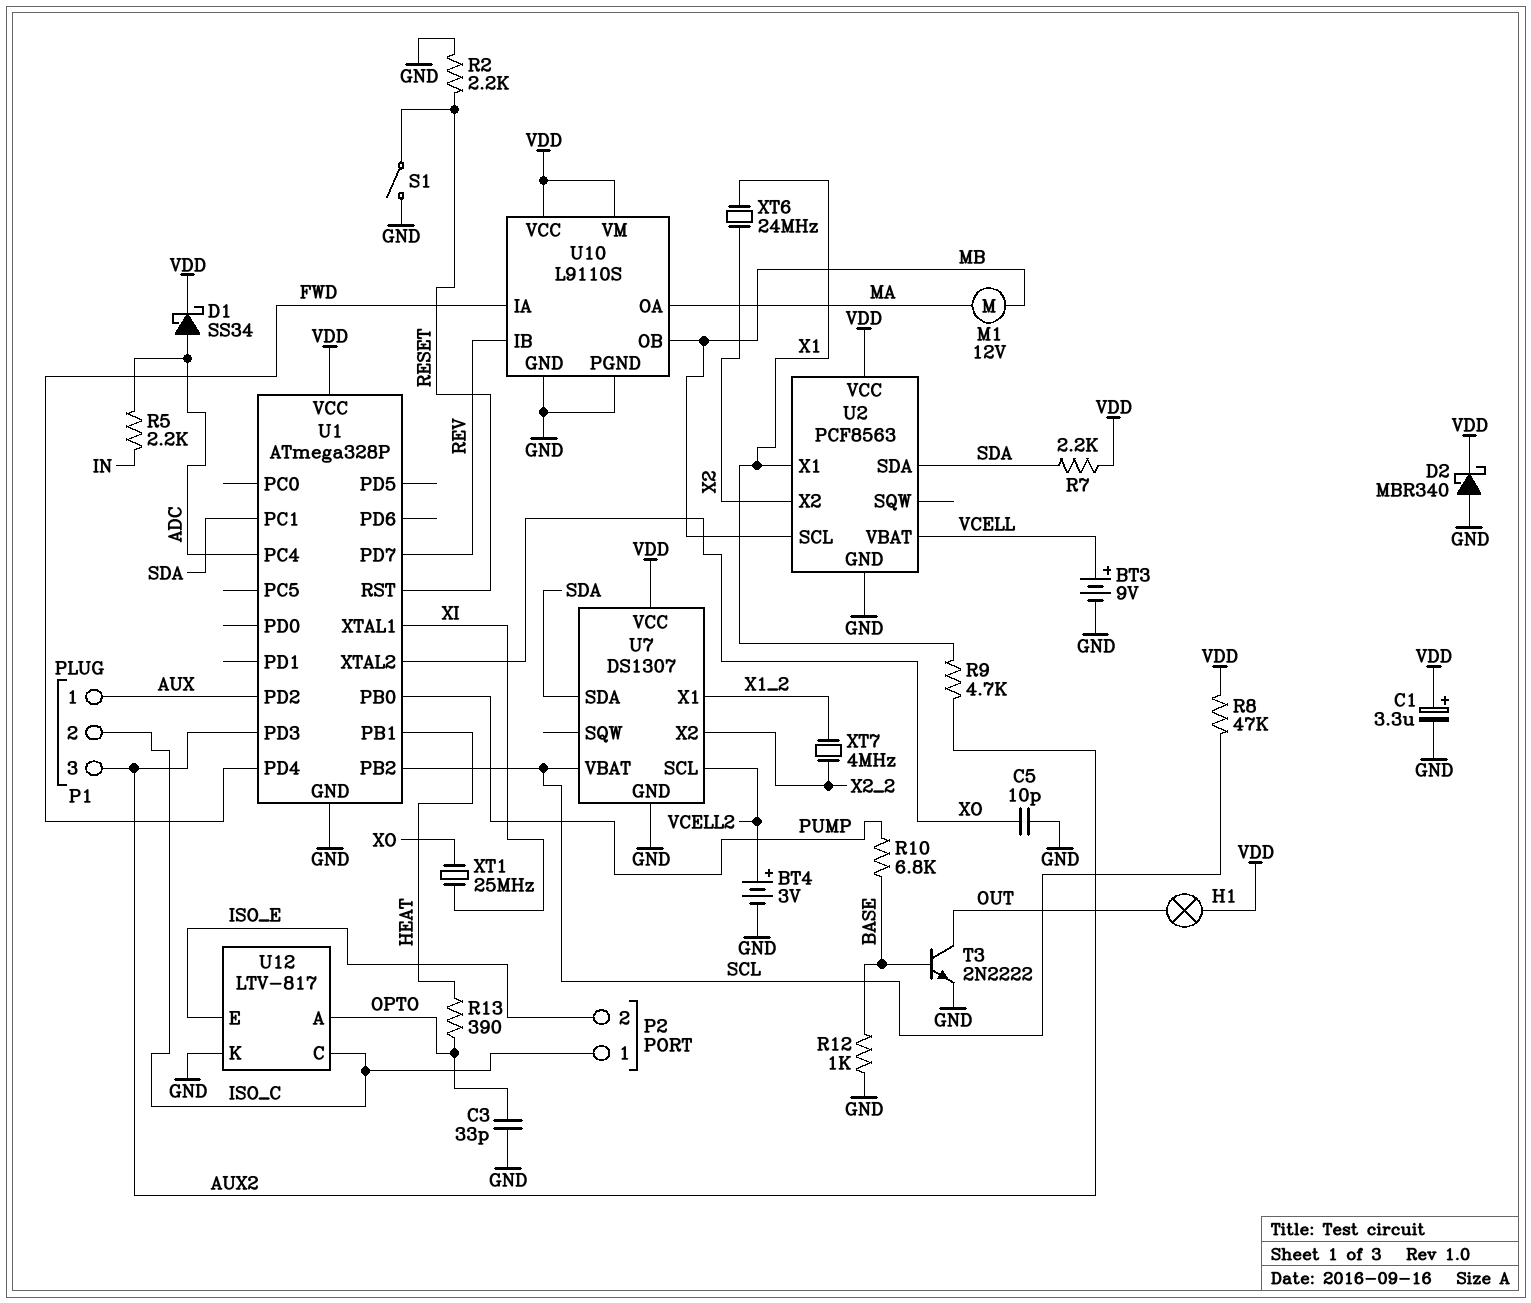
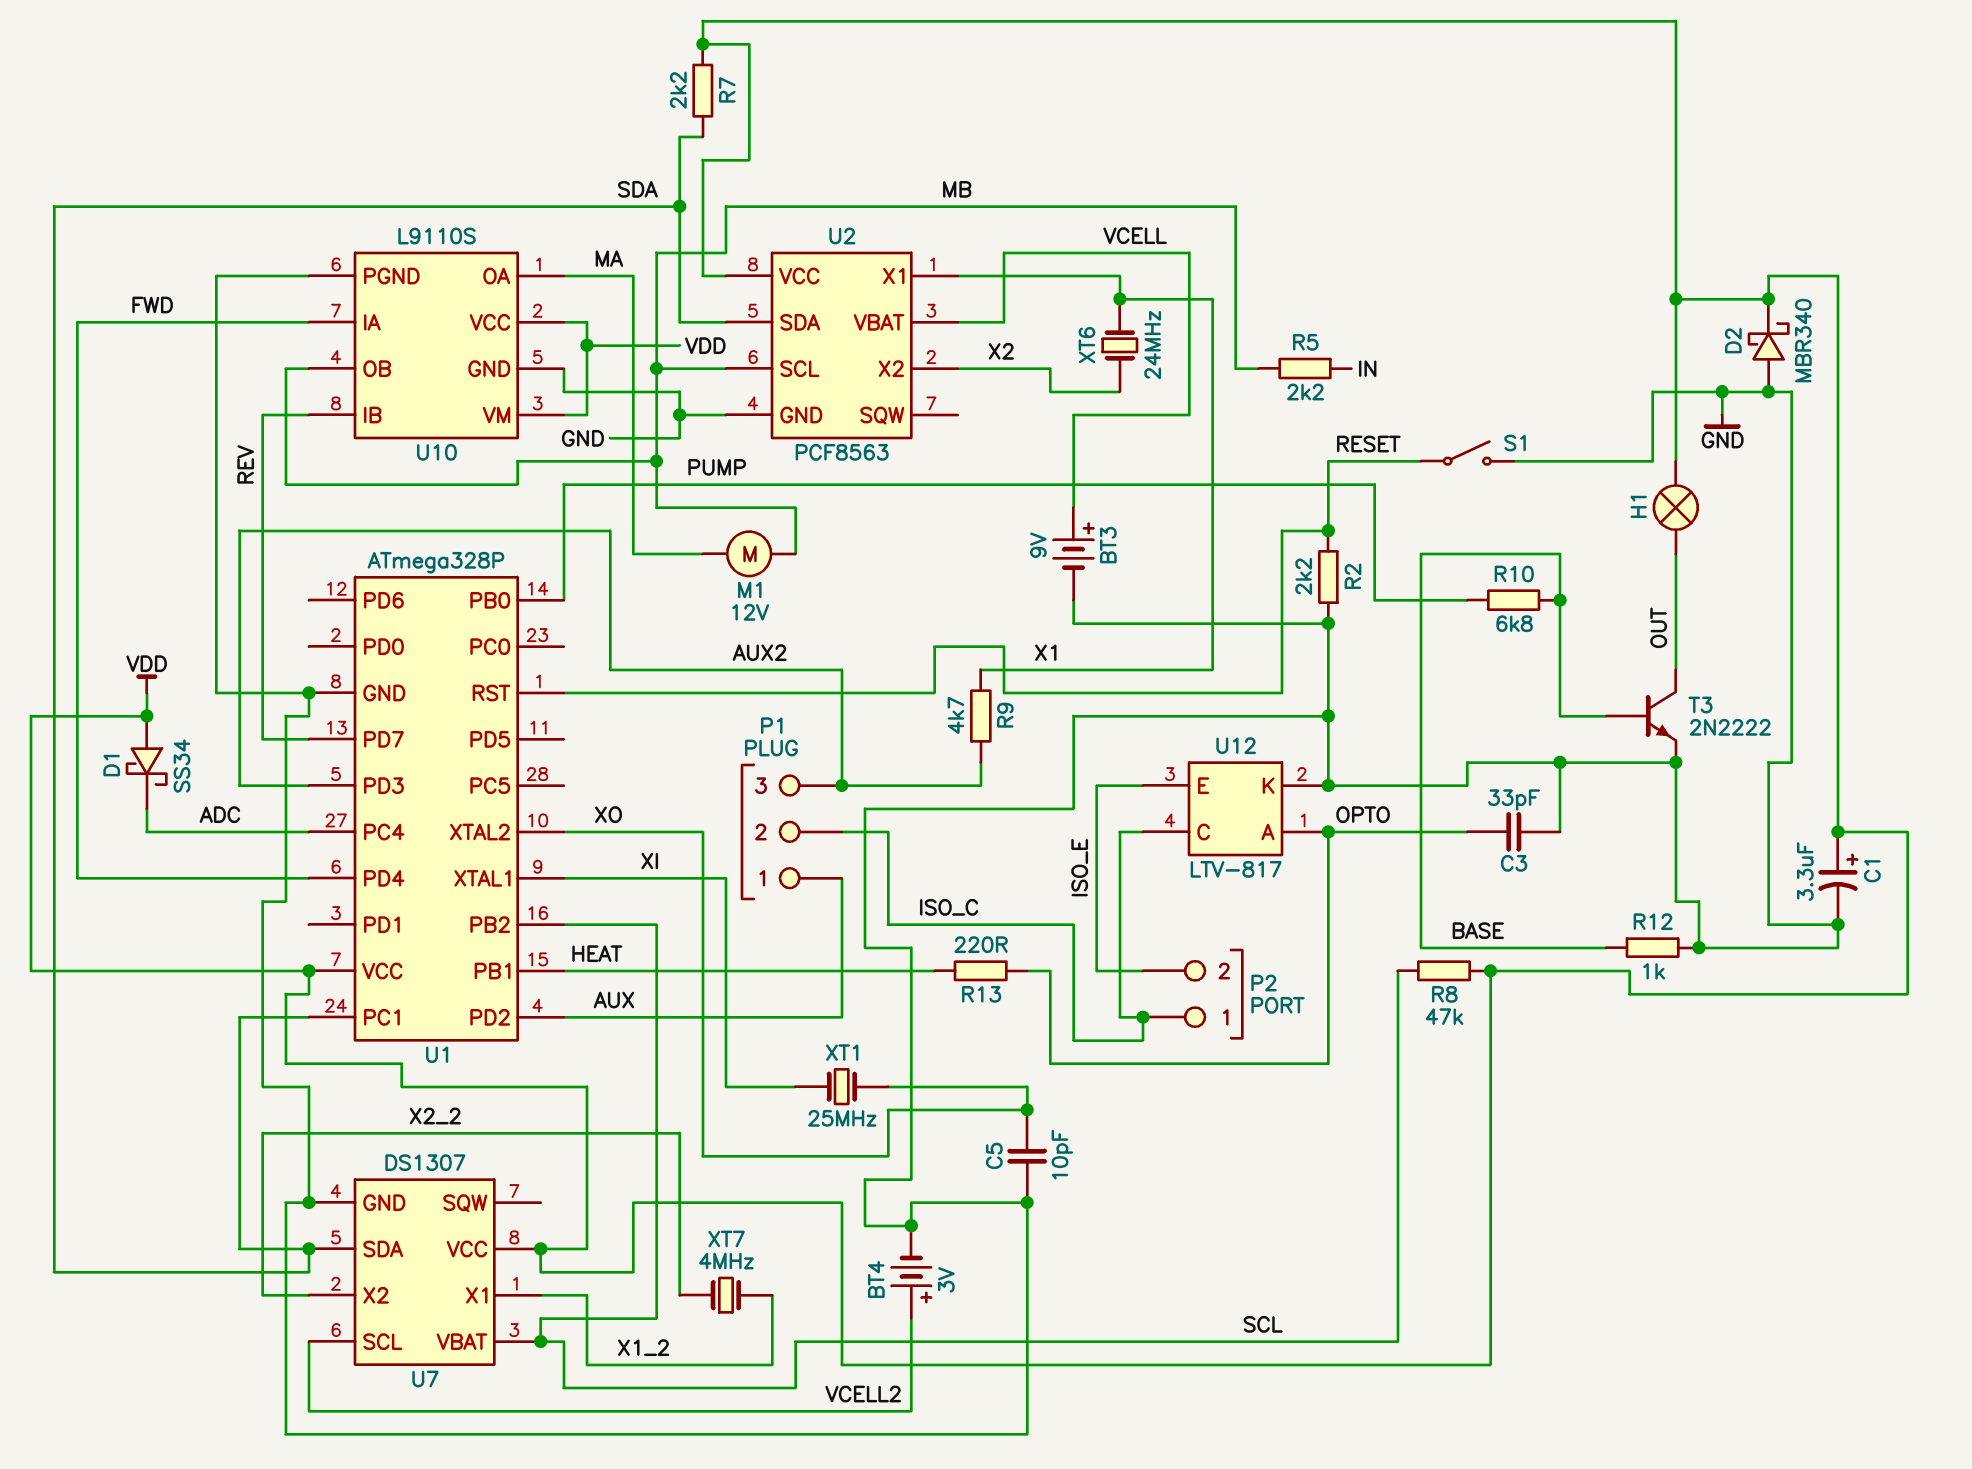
D1: schottky SS34 (A ADC, K VDD) -> schottky SS34 (A VDD, K ADC)
R5: 2.2k (ADC, IN) -> 2.2k (IN, MB)
R13: 390 (HEAT, OPTO) -> 220 (HEAT, OPTO)

